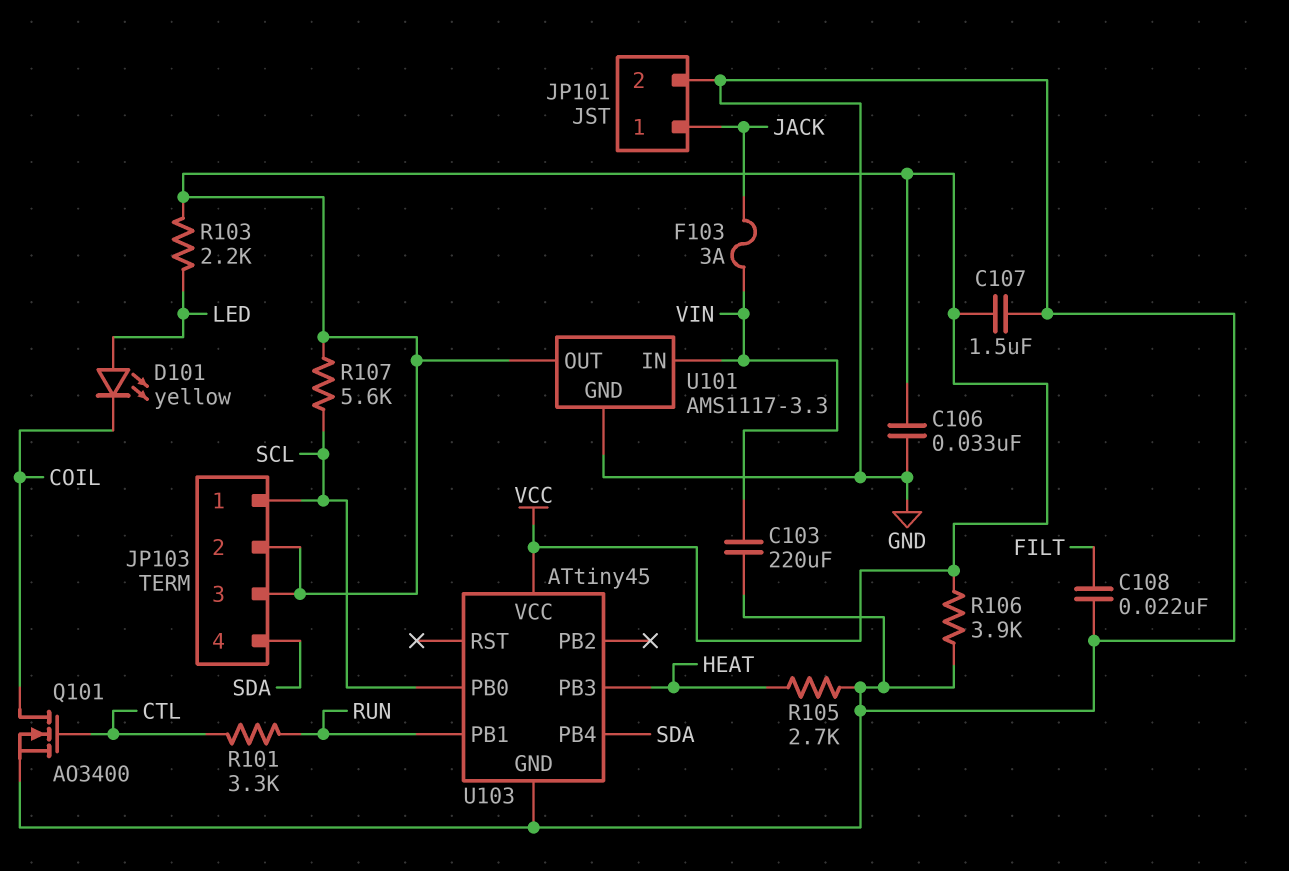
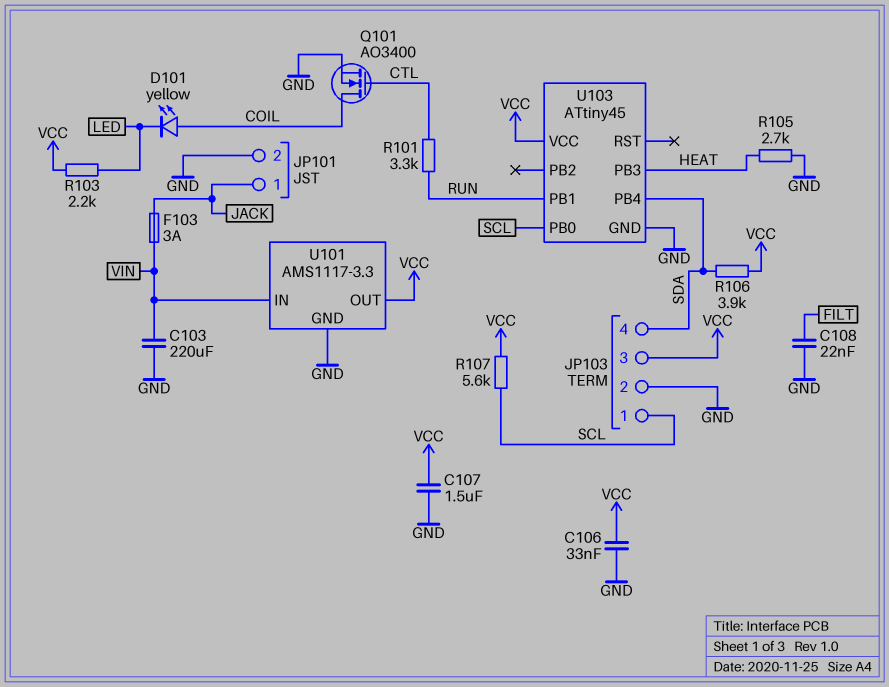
D101: LED yellow (A LED, K COIL) -> LED yellow (A COIL, K LED)
JP103 pin 2: VCC -> GND
R106: 3.9k (GND, VCC) -> 3.9k (SDA, VCC)

